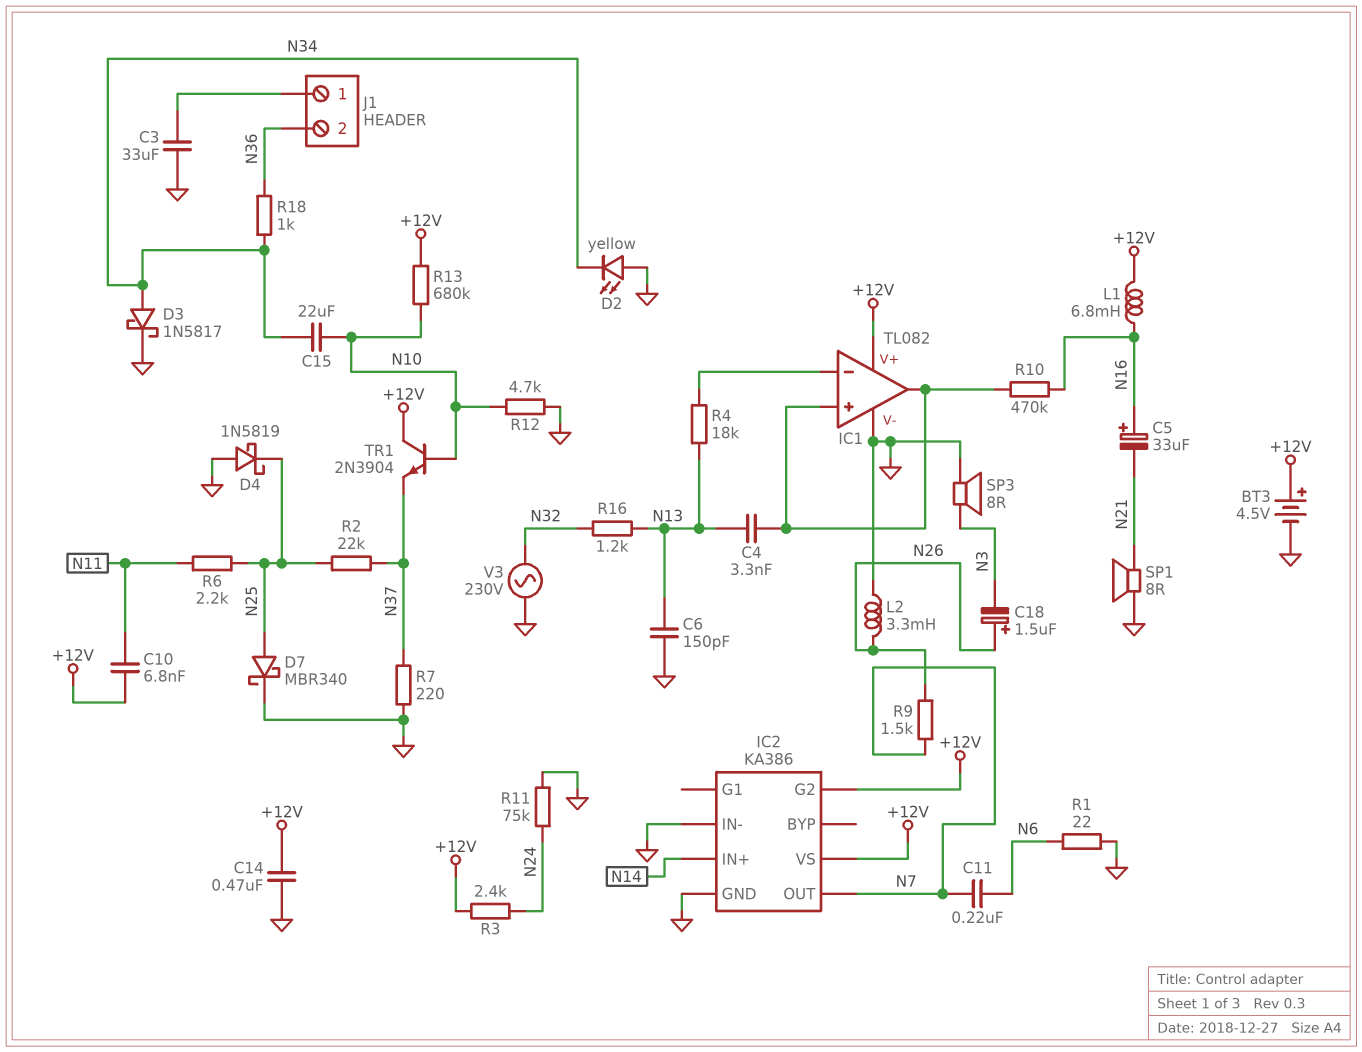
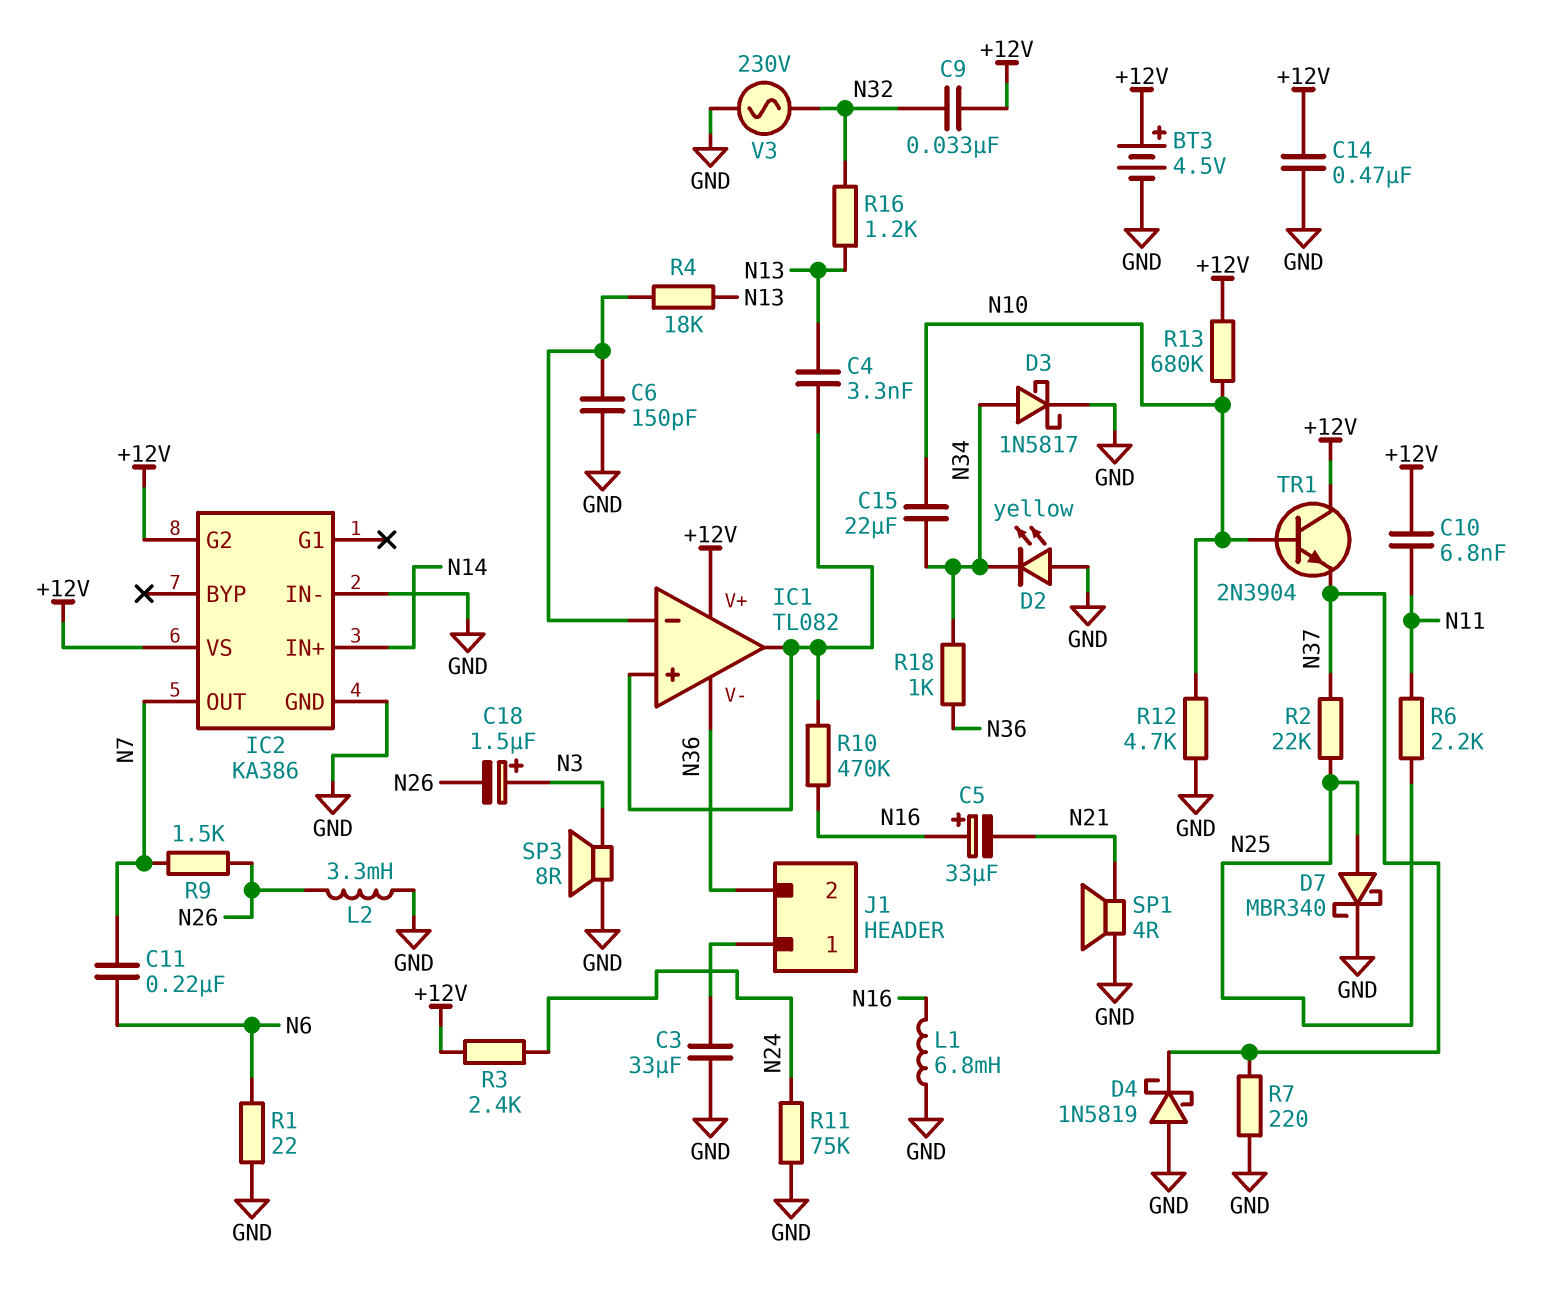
C6: 150pF (GND, N13) -> 150pF (GND, IC1/in-)
C9: none -> 33nF (+12V, N32)
C18: 1.5uF (plus N26, minus N3) -> 1.5uF (plus N3, minus N26)
D4: schottky 1N5819 (A GND, K N25) -> schottky 1N5819 (A GND, K N37)
IC1 pin V-: GND -> N36
L1: 6.8mH (+12V, N16) -> 6.8mH (GND, N16)
SP1: speaker 8R (GND, N21) -> speaker 4R (GND, N21)

